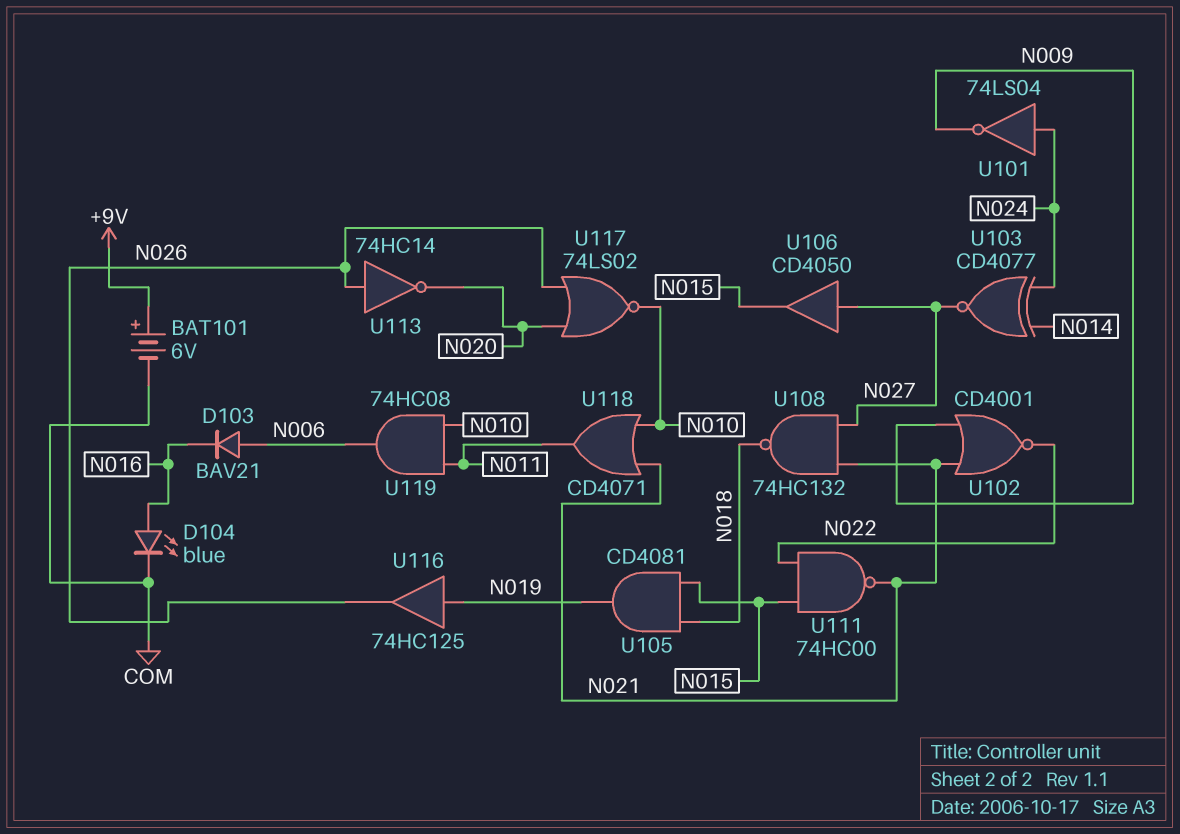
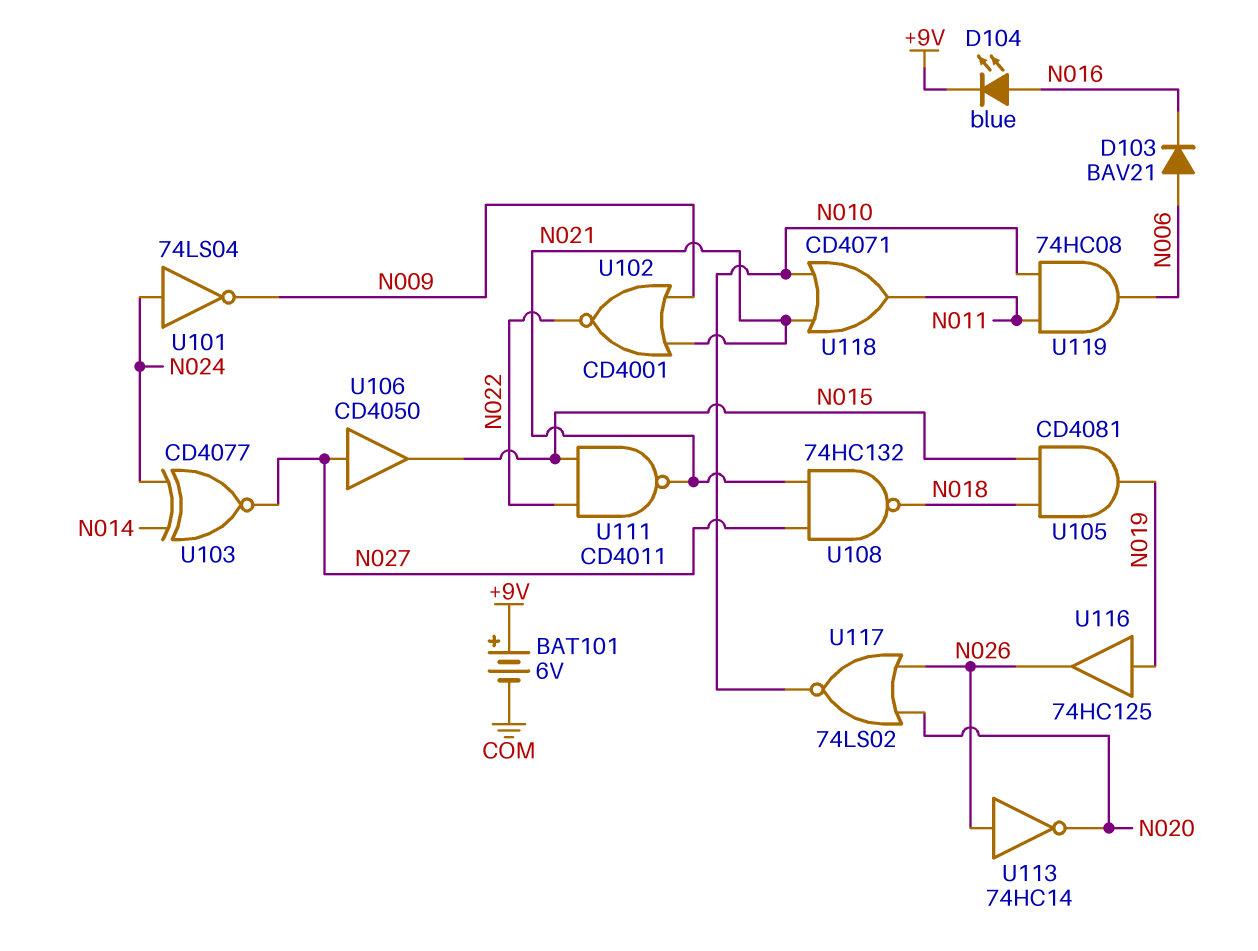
D104: LED blue (A N016, K COM) -> LED blue (A N016, K +9V)
U111: NAND 74HC00 (in N015, in N022, out N021) -> NAND CD4011 (in N015, in N022, out N021)

